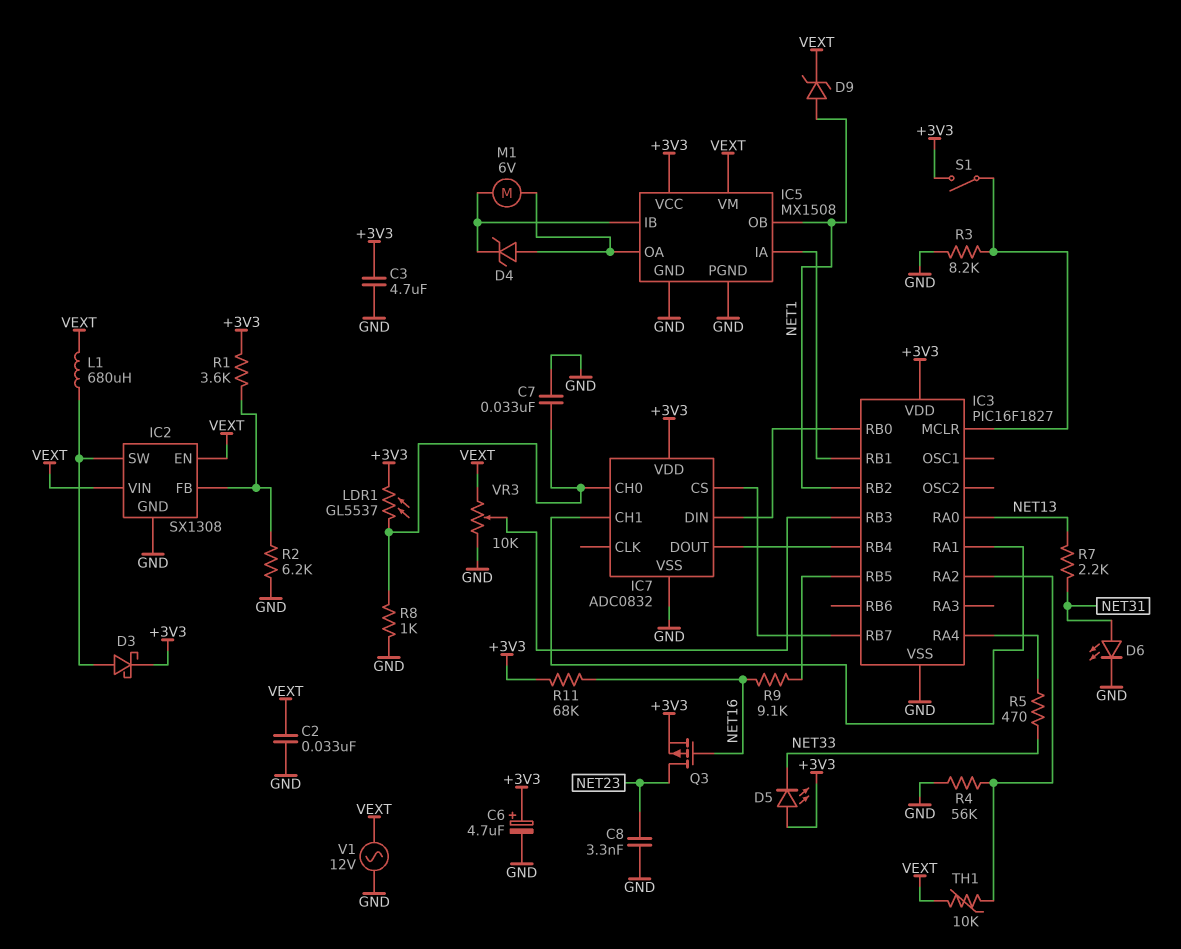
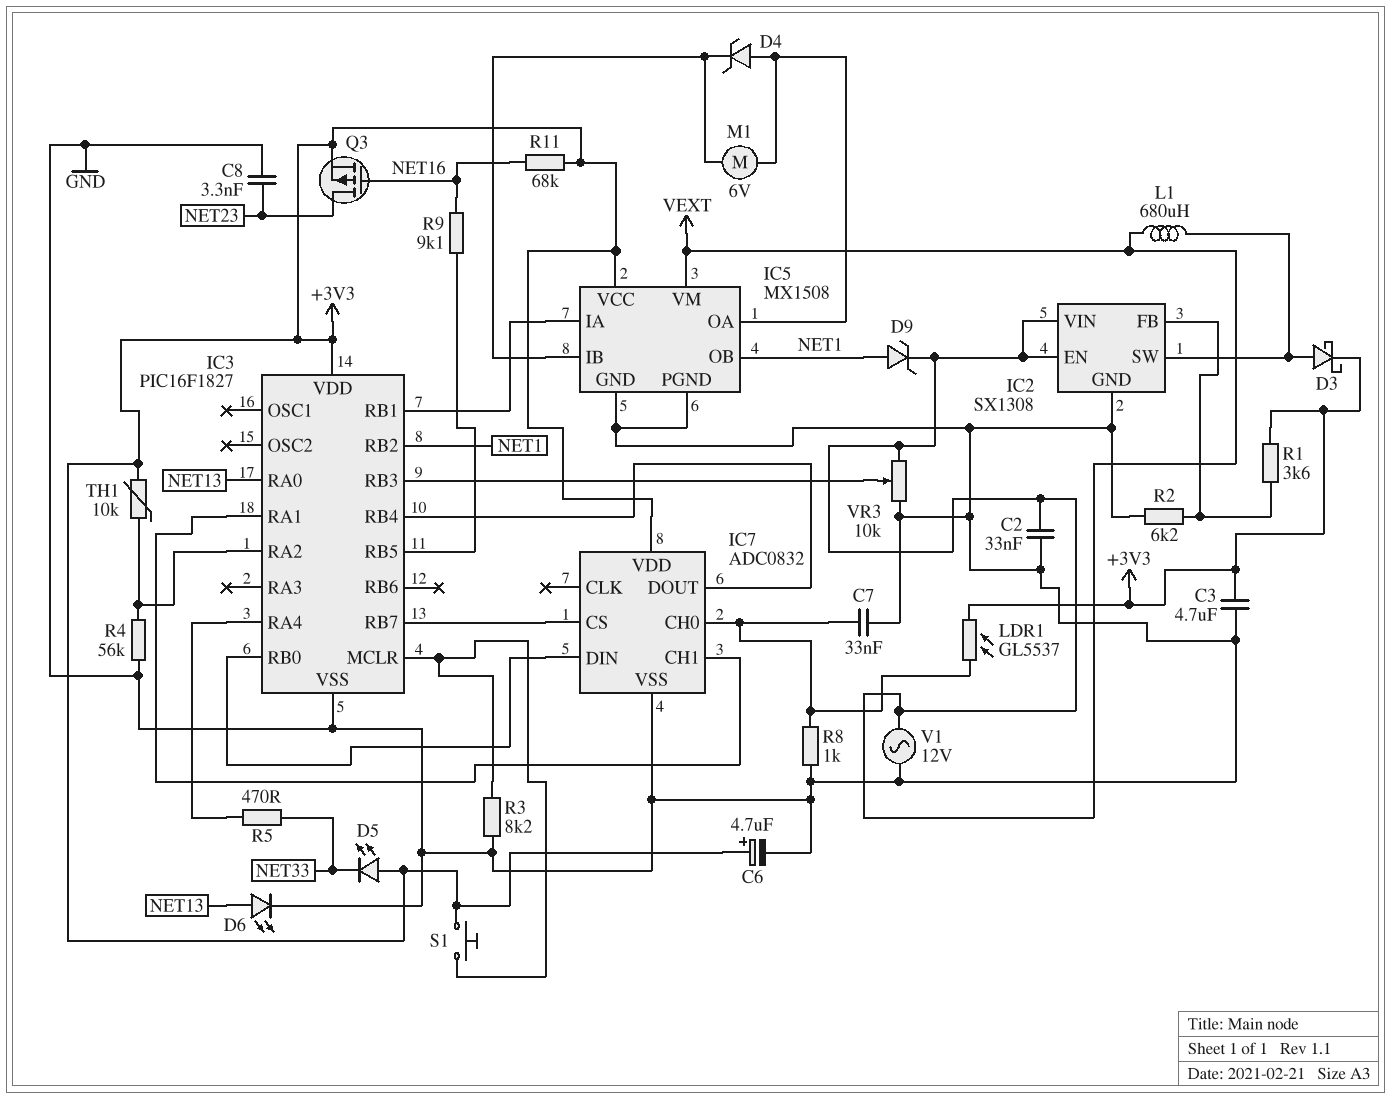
D6: LED (A NET31, K GND) -> LED (A NET13, K GND)
R7: 2.2k (NET13, NET31) -> none
S1: switch (+3V3, IC3/MCLR) -> button (+3V3, IC3/MCLR)
TH1: 10k (IC3/RA2, VEXT) -> 10k (+3V3, IC3/RA2)

